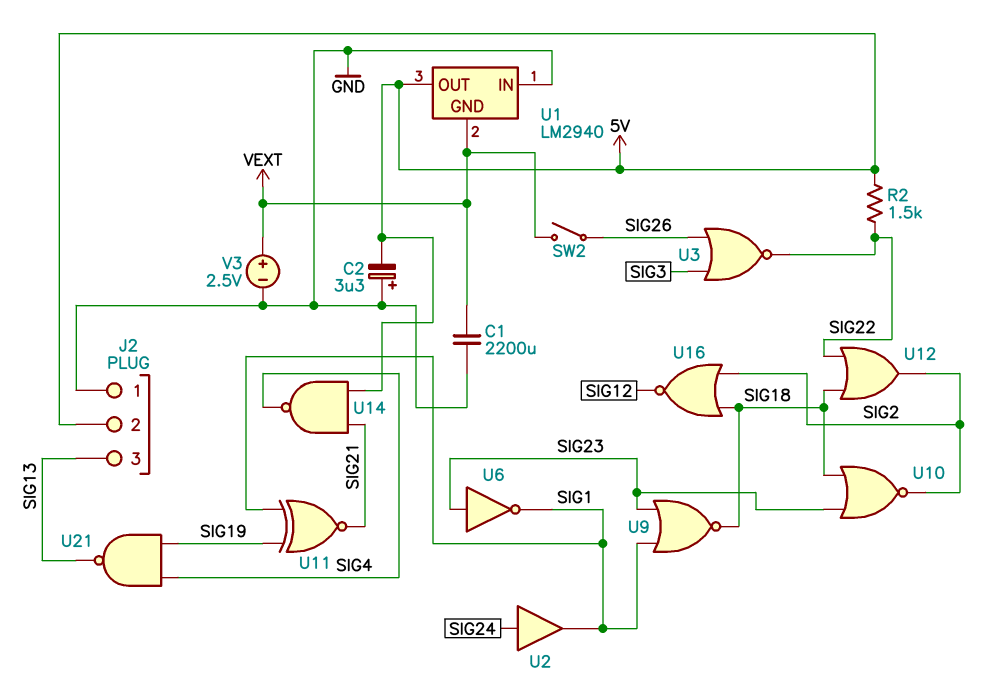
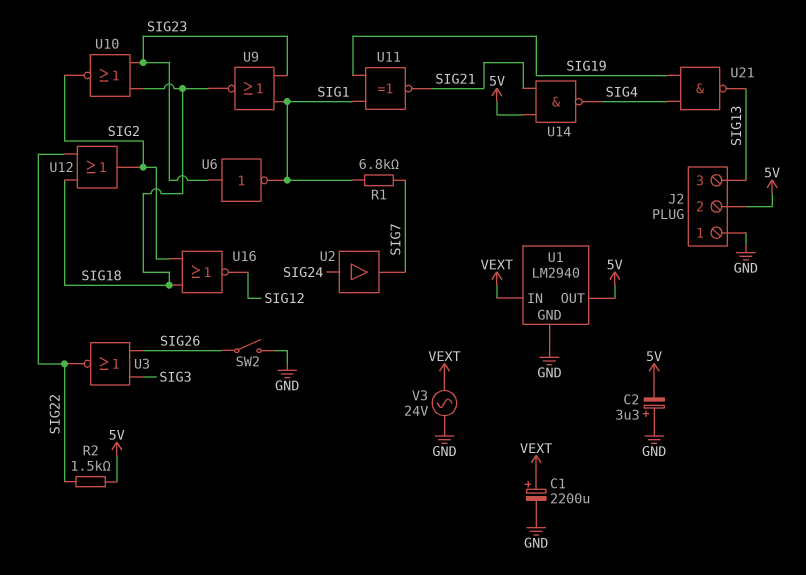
C1: 2200uF (GND, VEXT) -> 2200uF (plus VEXT, minus GND)
R1: none -> 6.8k (SIG1, SIG7)
SW2: switch (SIG26, VEXT) -> switch (GND, SIG26)
U1 pin GND: VEXT -> GND
U1 pin IN: GND -> VEXT
U2: buffer (in SIG24, out SIG1) -> buffer (in SIG24, out SIG7)
V3: 2.5V (plus VEXT, minus GND) -> AC 24V (GND, VEXT)

